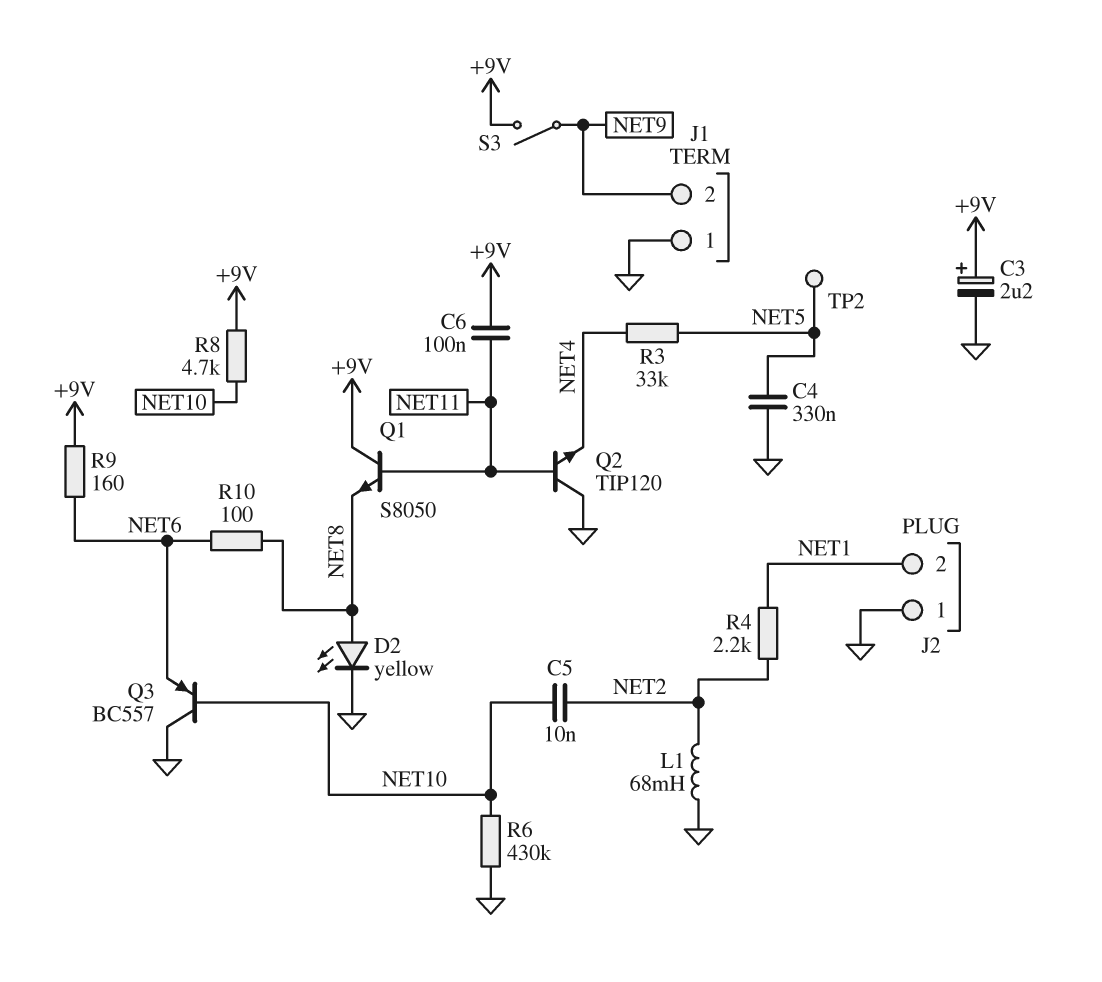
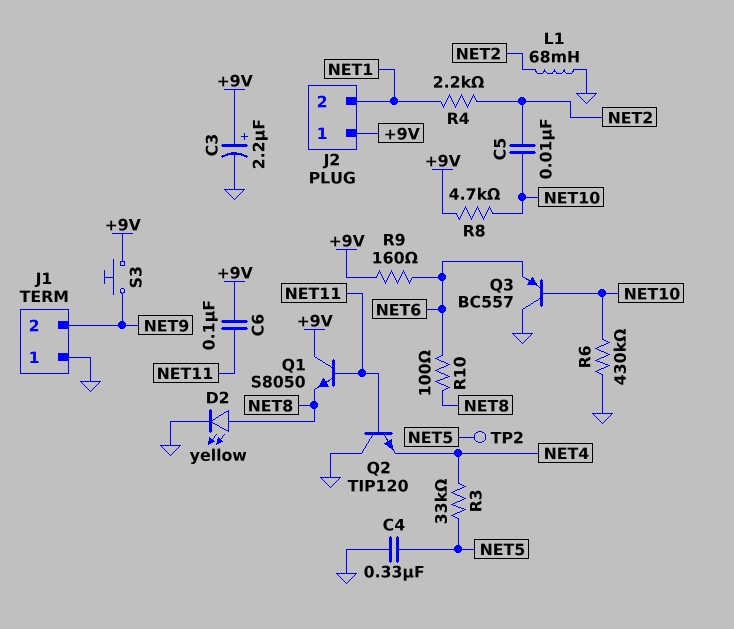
J2 pin 1: GND -> +9V
S3: switch (+9V, NET9) -> button (+9V, NET9)

